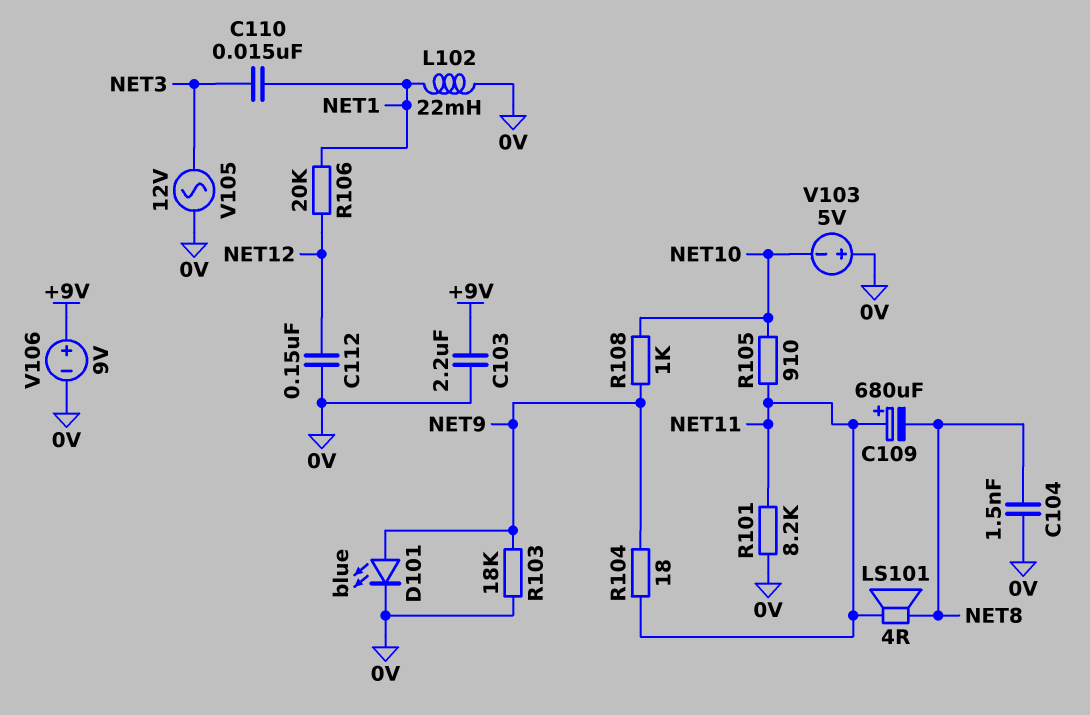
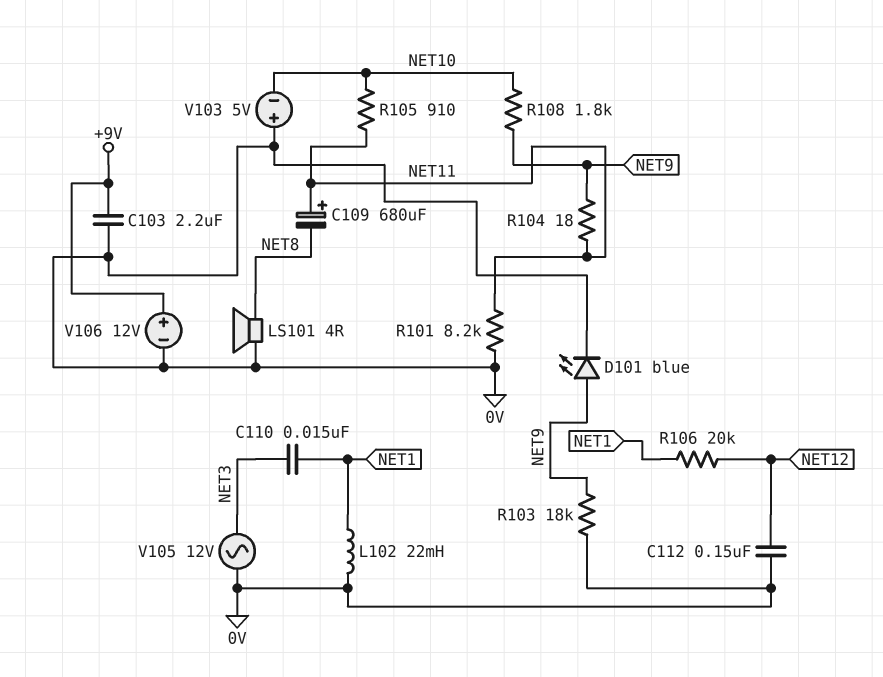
C104: 1.5nF (0V, NET8) -> none
LS101: speaker 4R (NET8, NET11) -> speaker 4R (0V, NET8)
R108: 1k (NET9, NET10) -> 1.8k (NET9, NET10)
V106: 9V (plus +9V, minus 0V) -> 12V (plus +9V, minus 0V)

